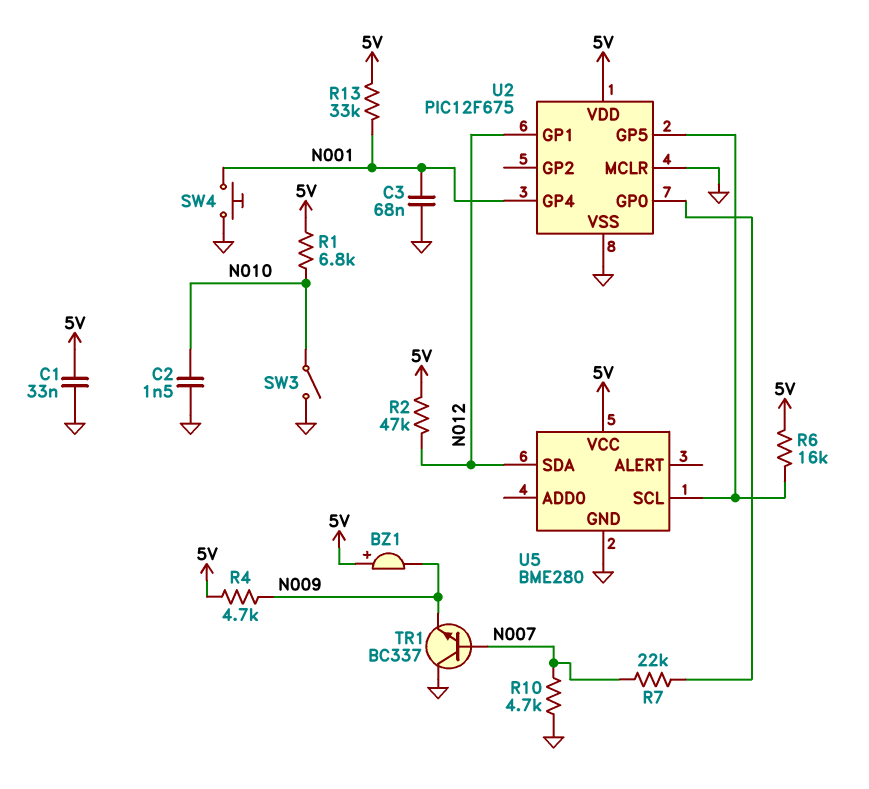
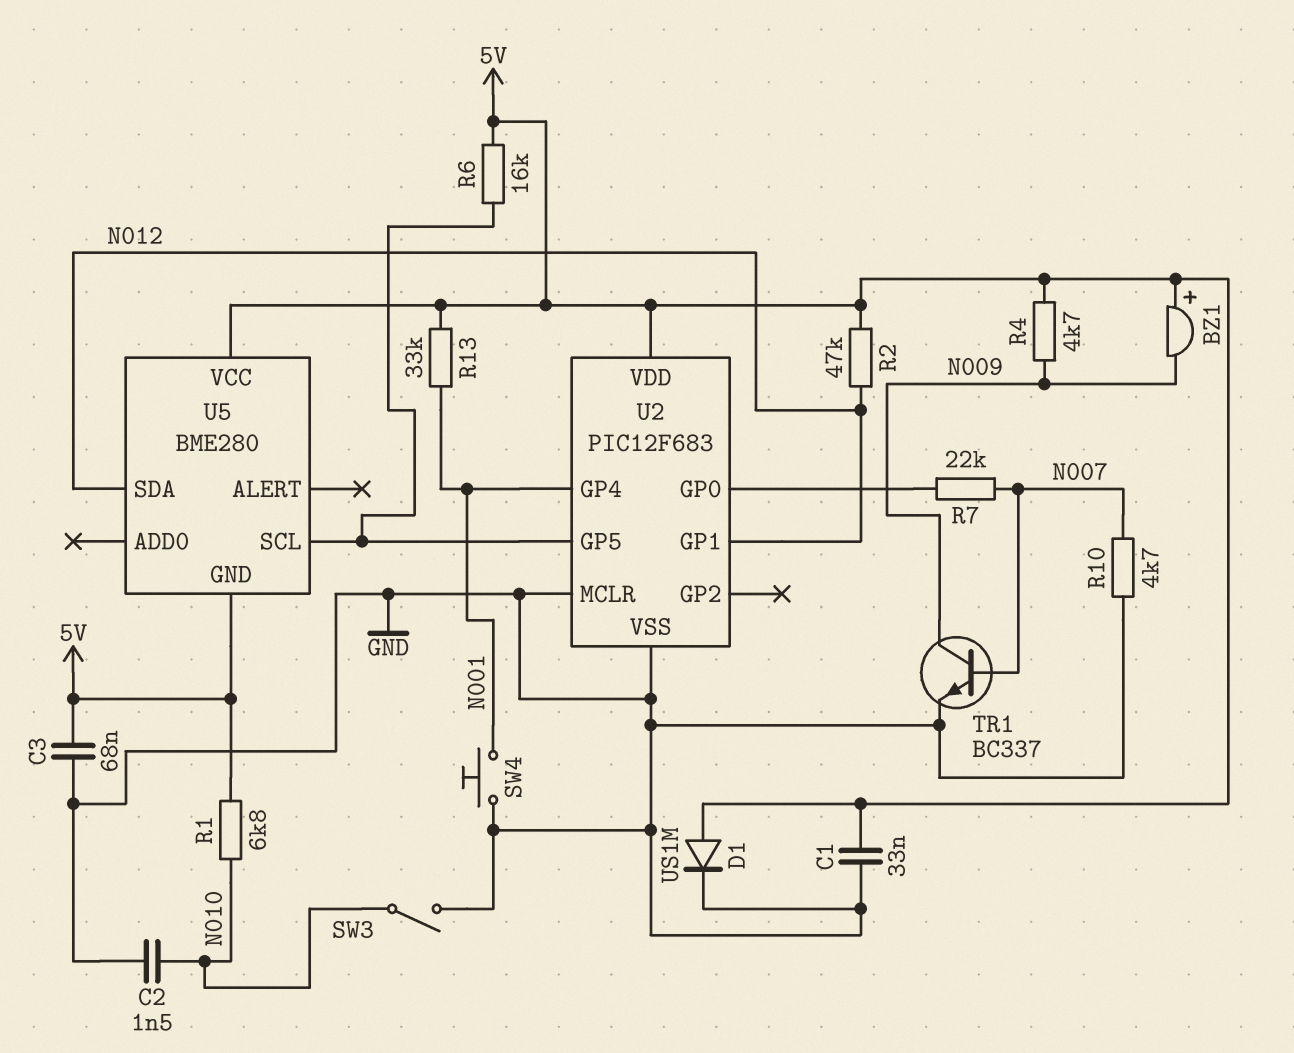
C3: 68nF (GND, N001) -> 68nF (5V, GND)
D1: none -> diode US1M (A 5V, K GND)
TR1: NPN BC337 (B N007, C GND, E N009) -> NPN BC337 (B N007, C N009, E GND)
U2: PIC12F675 -> PIC12F683
U5 pin GND: GND -> 5V

